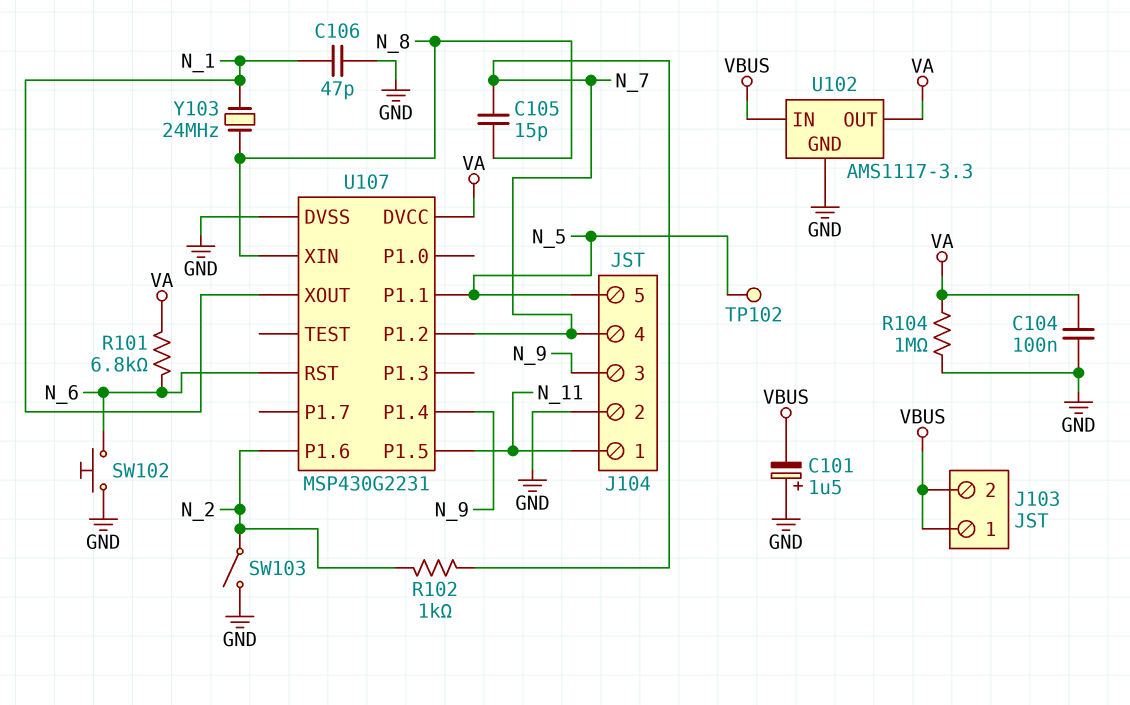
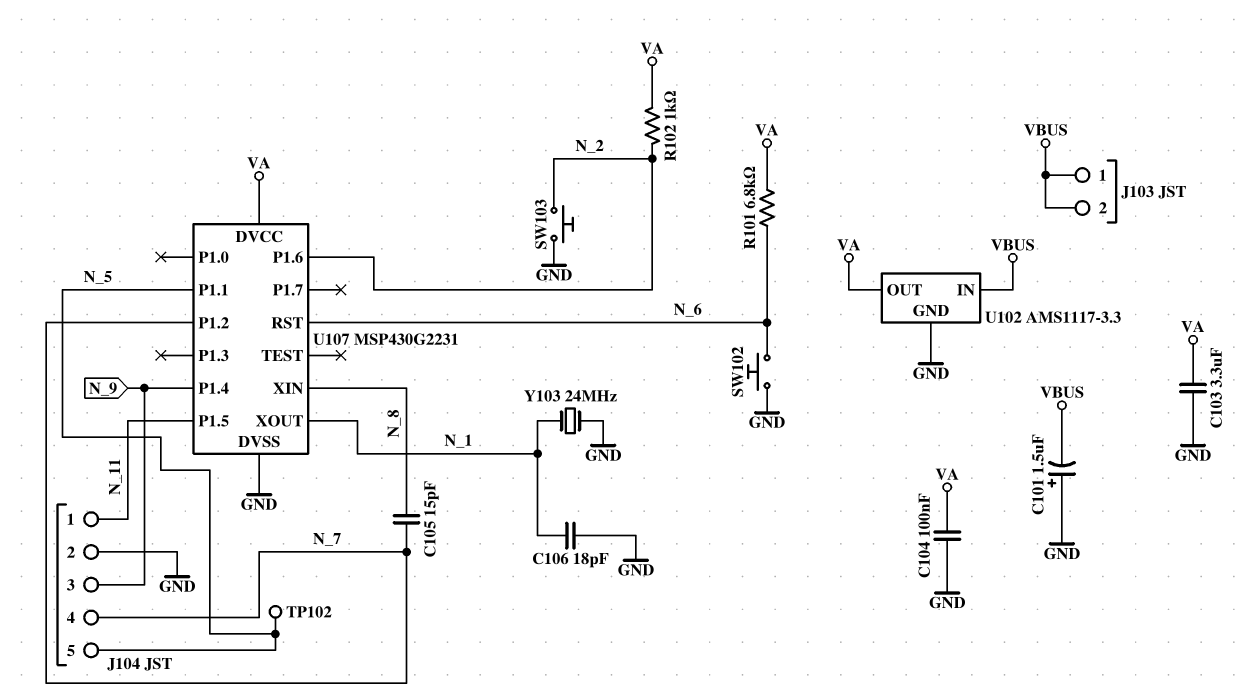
C103: none -> 3.3uF (GND, VA)
C106: 47pF (GND, N_1) -> 18pF (GND, N_1)
R102: 1k (N_2, N_7) -> 1k (N_2, VA)
R104: 1M (GND, VA) -> none
SW103: switch (GND, N_2) -> button (GND, N_2)
Y103: 24MHz (N_1, N_8) -> 24MHz (GND, N_1)

